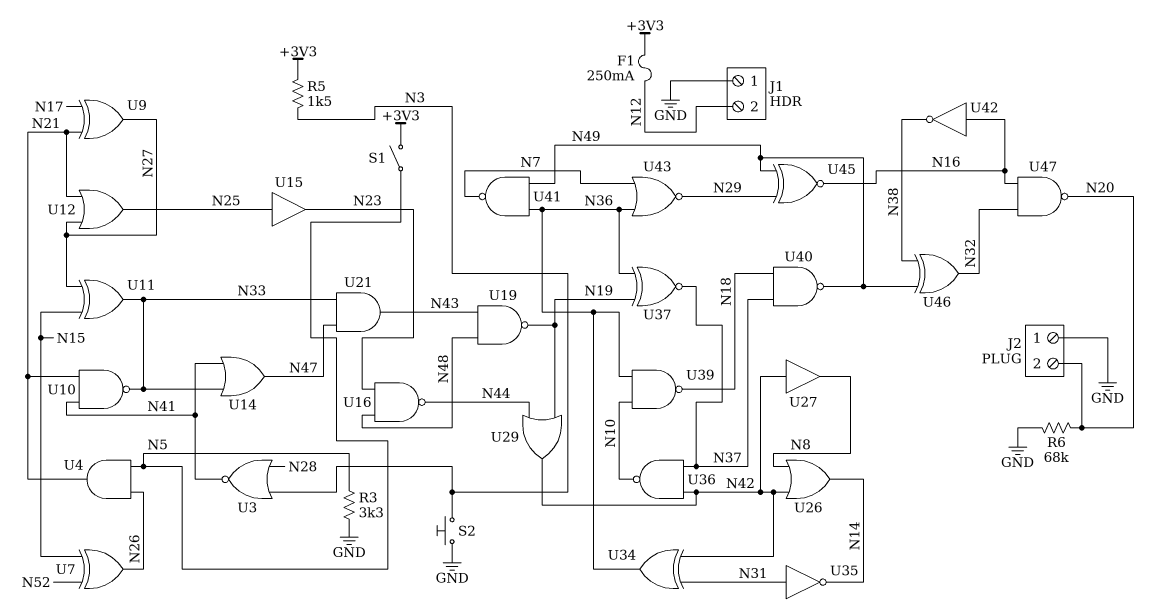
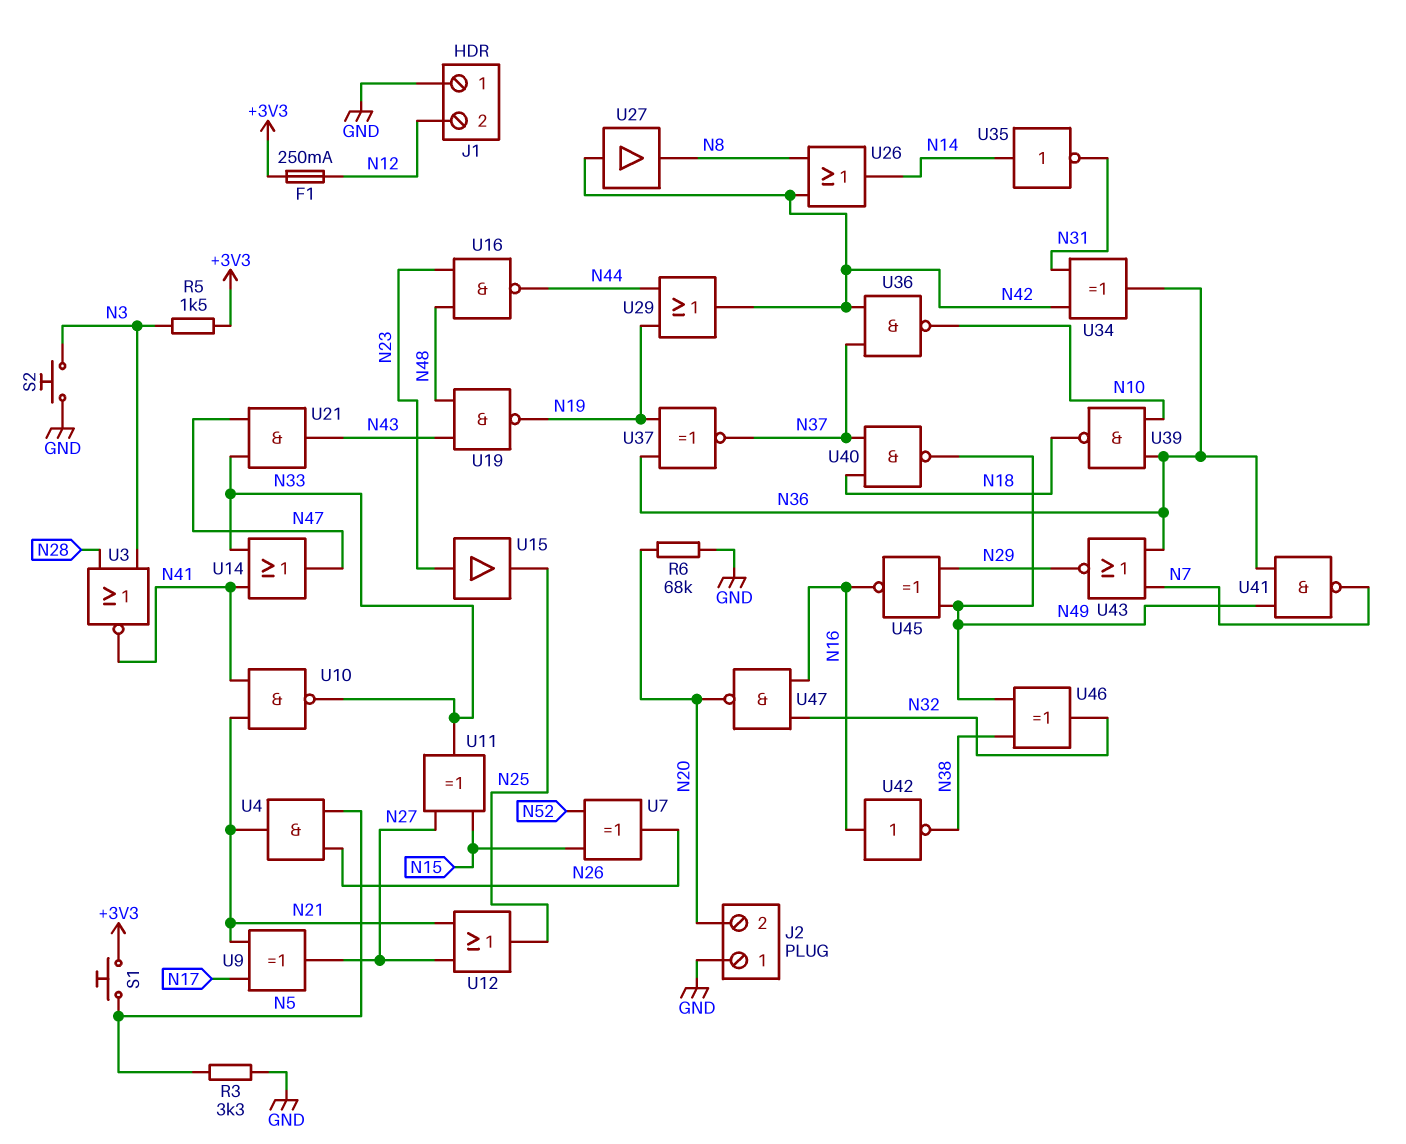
S1: switch (+3V3, N5) -> button (+3V3, N5)
U15: buffer (in N25, out N23) -> buffer (in N23, out N25)
U35: NOT (in N31, out N14) -> NOT (in N14, out N31)

